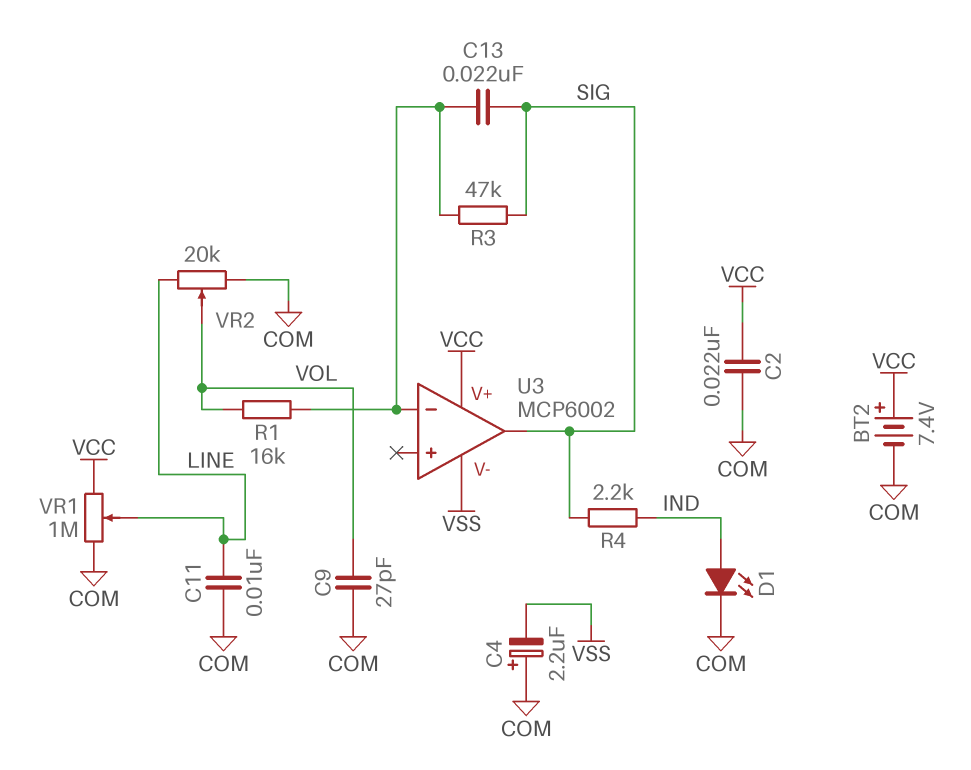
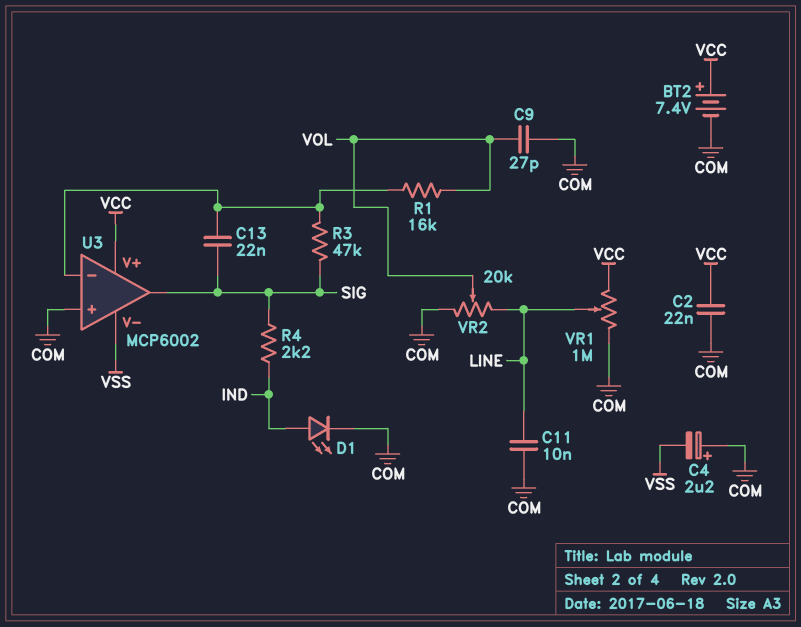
U3 pin in+: none -> COM

